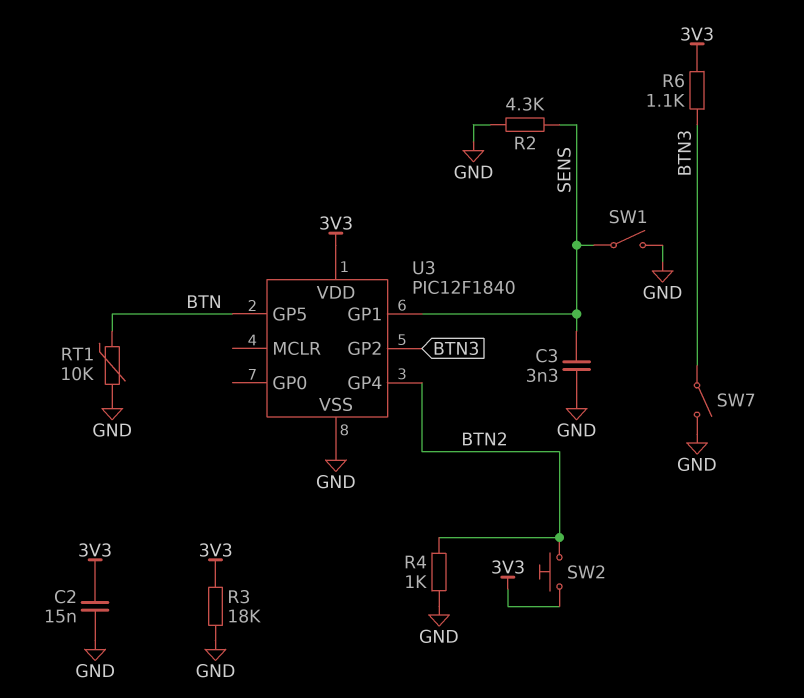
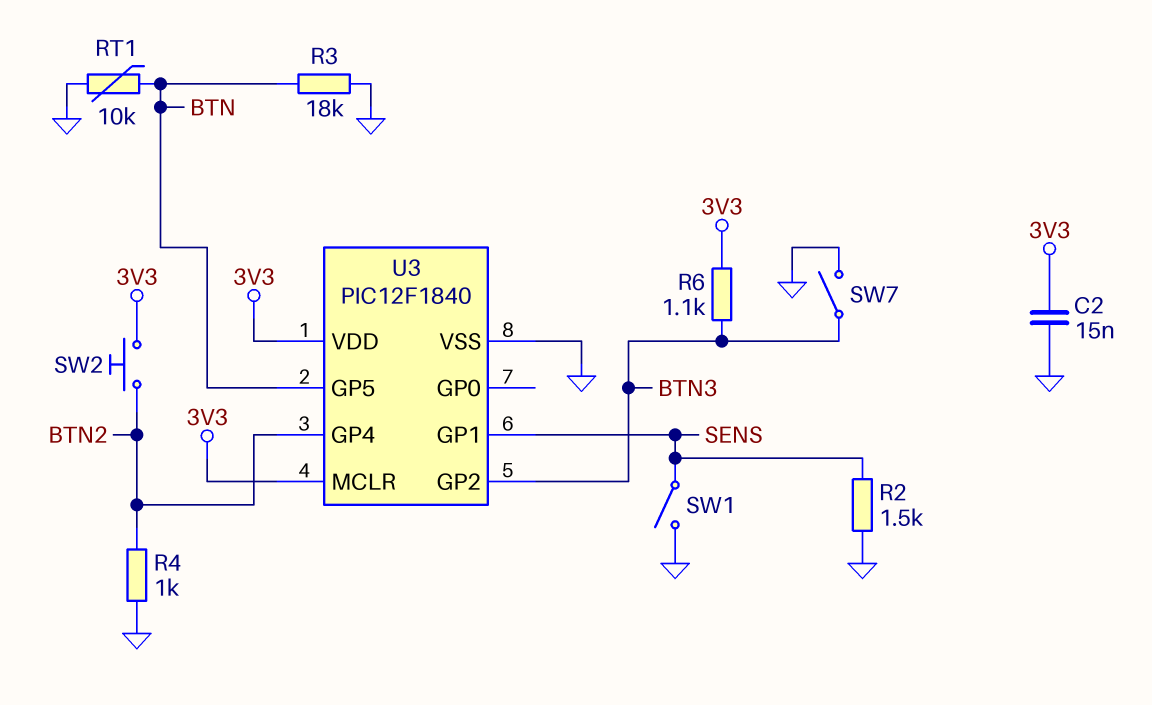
C3: 3.3nF (GND, SENS) -> none
R2: 4.3k (GND, SENS) -> 1.5k (GND, SENS)
R3: 18k (3V3, GND) -> 18k (BTN, GND)
U3 pin MCLR: none -> 3V3

